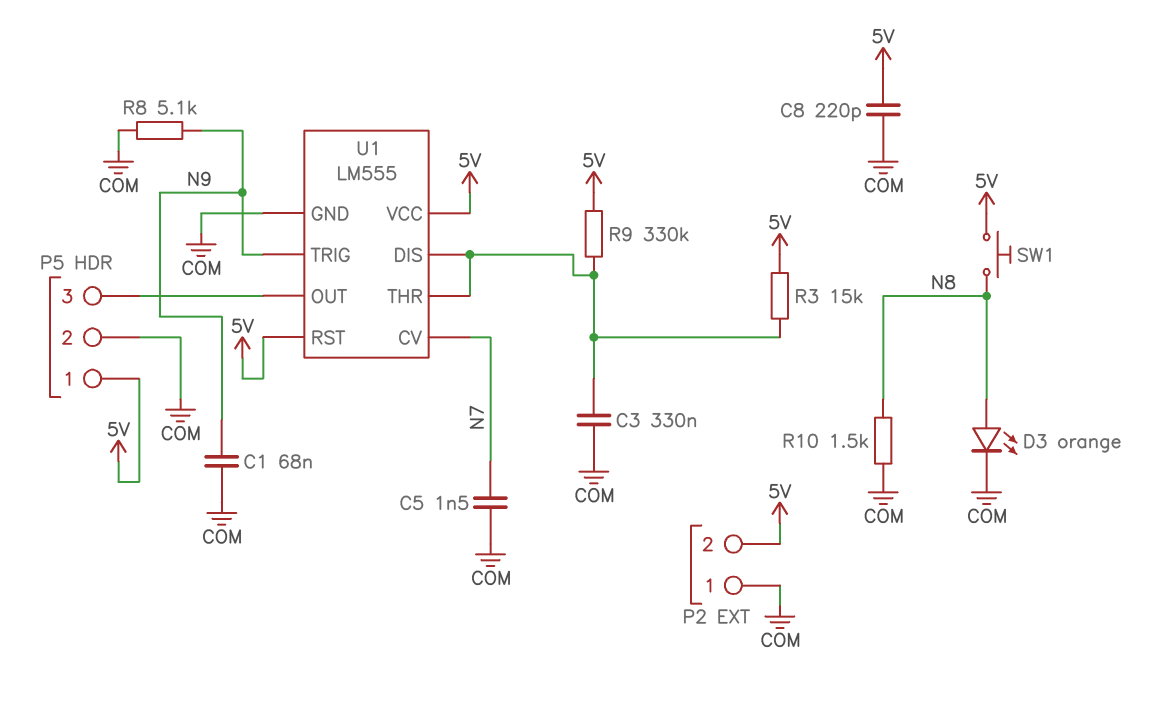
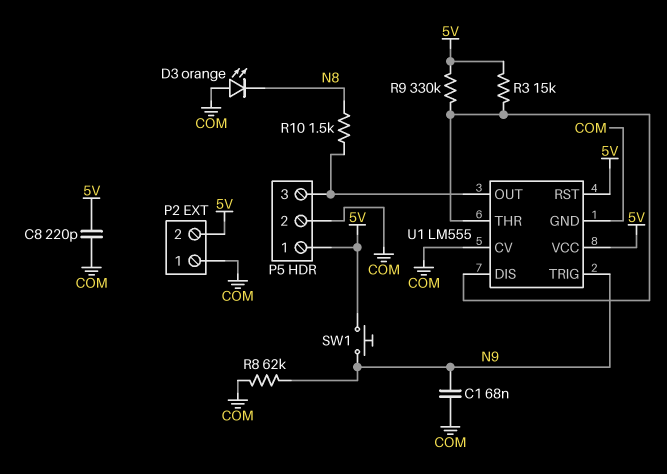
C3: 330nF (COM, U1/DIS) -> none
C5: 1.5nF (COM, N7) -> none
D3: LED orange (A N8, K COM) -> LED orange (A COM, K N8)
R8: 5.1k (COM, N9) -> 62k (COM, N9)
R10: 1.5k (COM, N8) -> 1.5k (N8, P5/3)
SW1: button (5V, N8) -> button (5V, N9)
U1 pin CV: N7 -> COM

